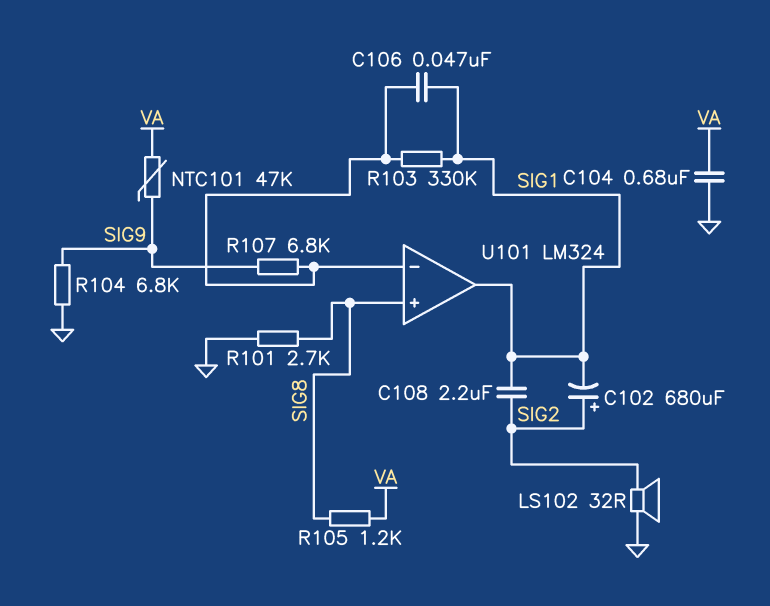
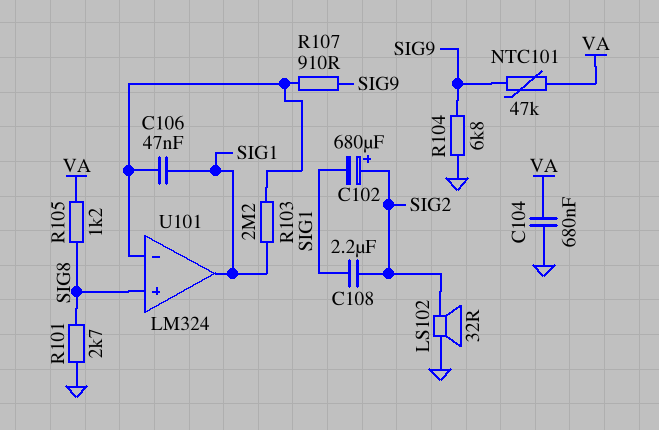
R103: 330k (SIG1, U101/in-) -> 2.2M (SIG1, U101/in-)
R107: 6.8k (SIG9, U101/in-) -> 910 (SIG9, U101/in-)

